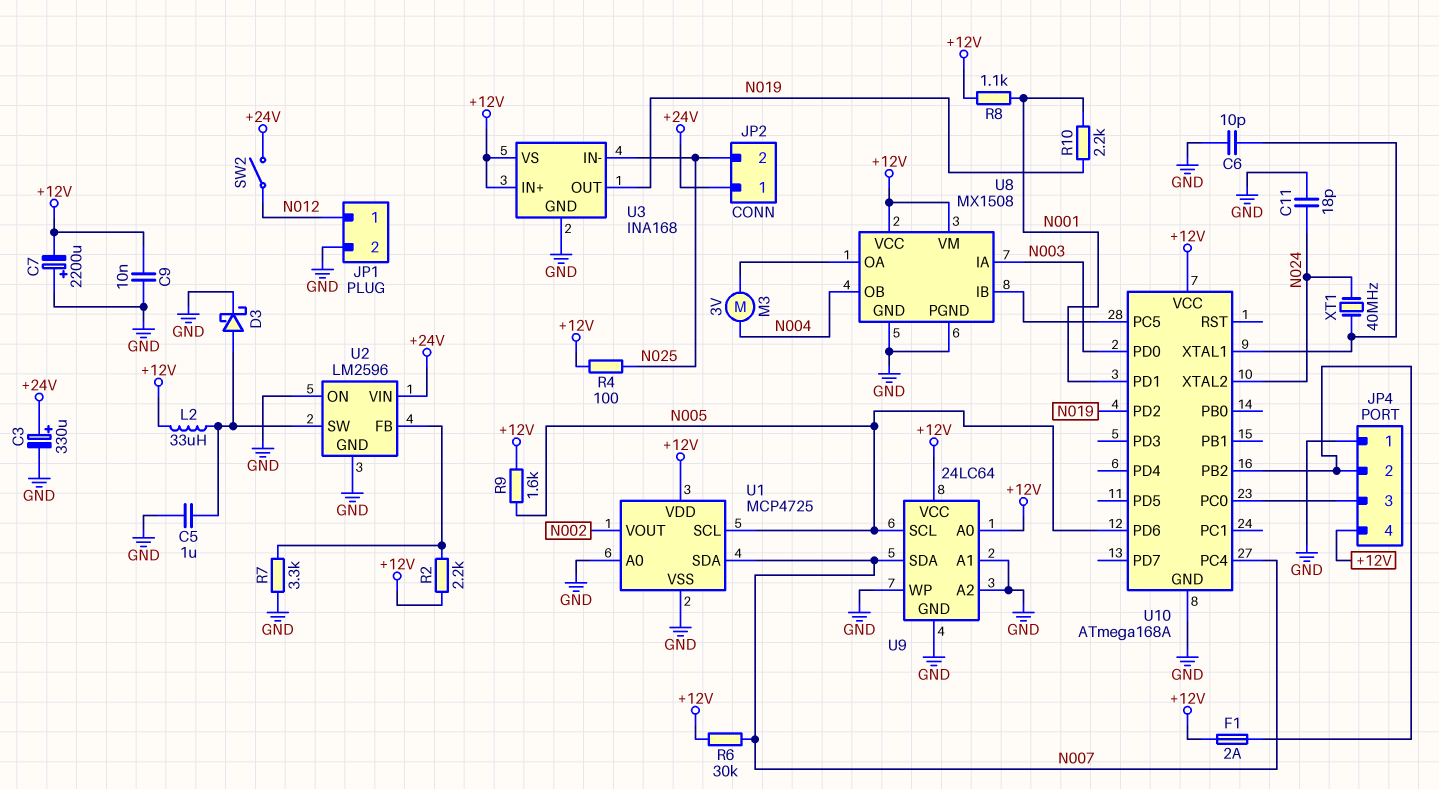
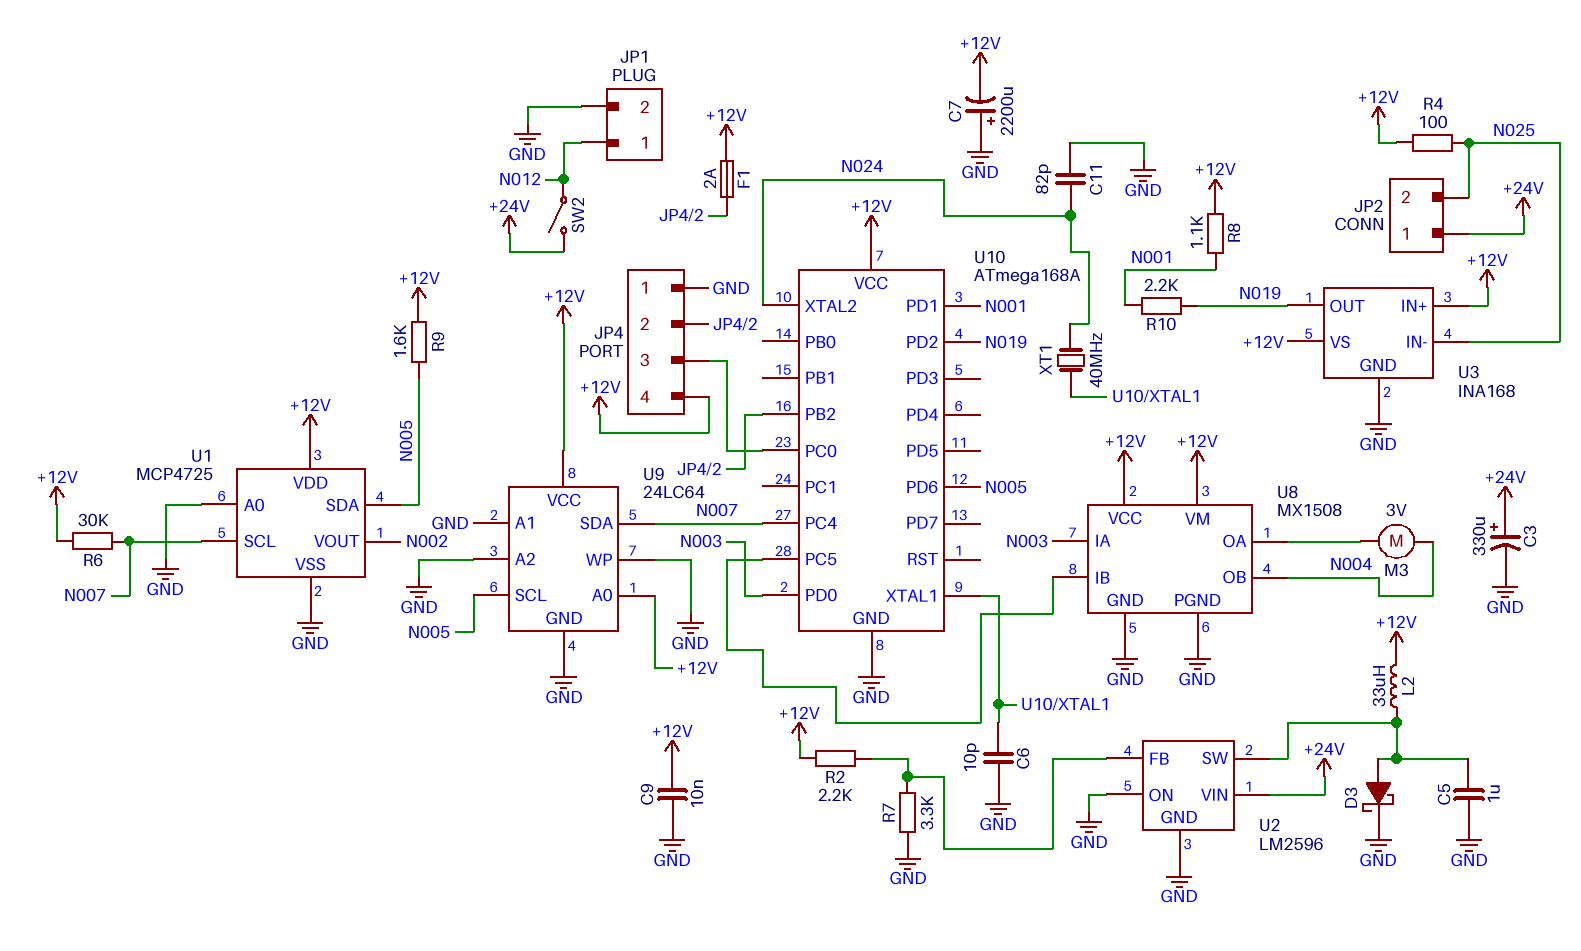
C11: 18pF (GND, N024) -> 82pF (GND, N024)
U1 pin SCL: N005 -> N007
U1 pin SDA: N007 -> N005

